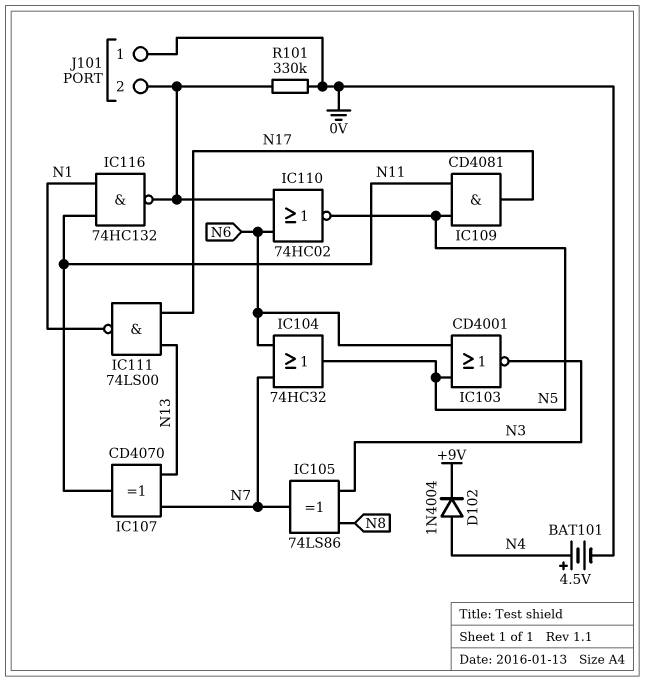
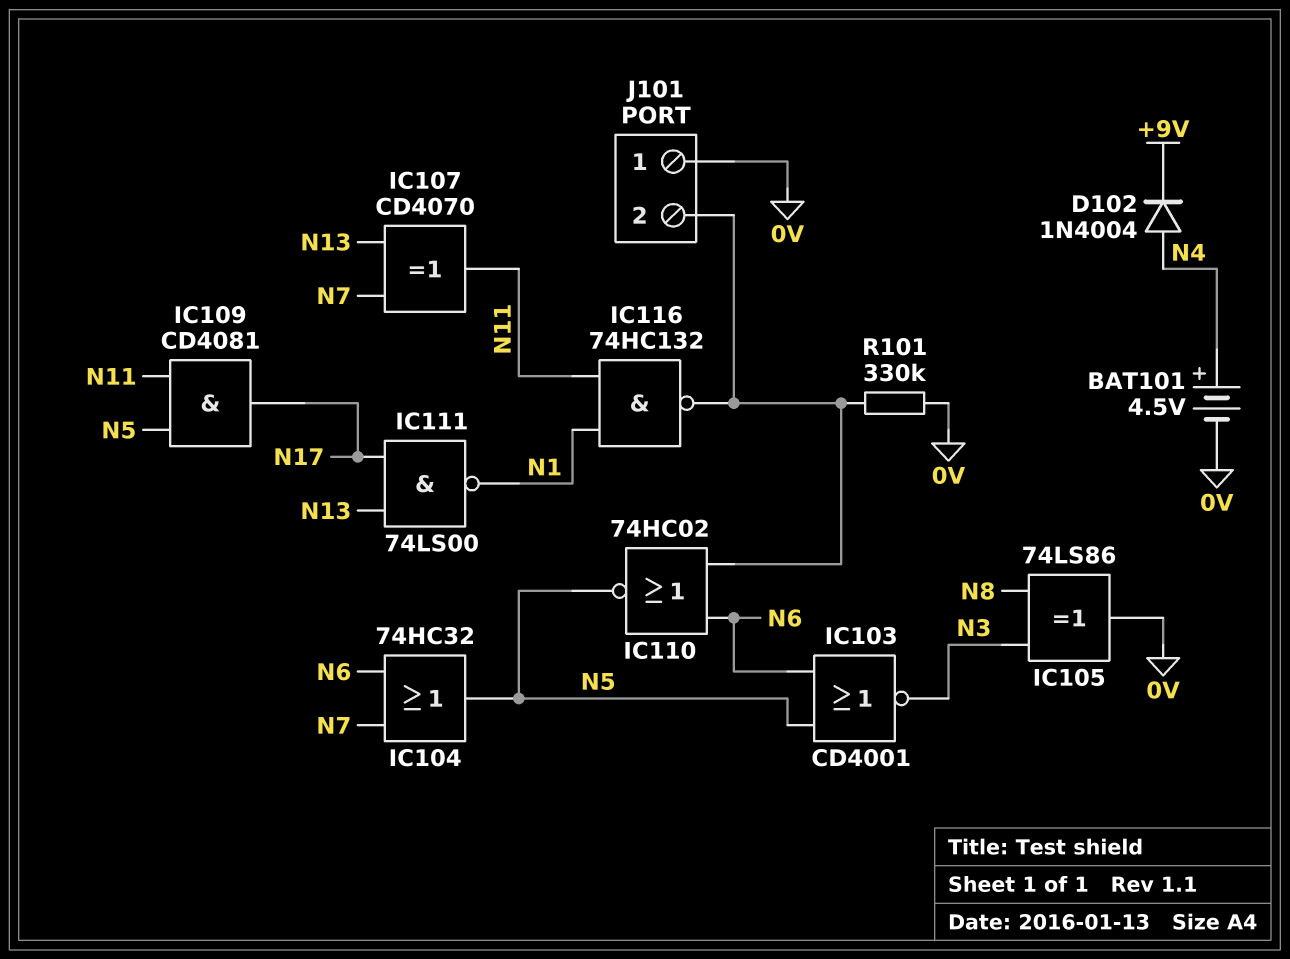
IC105: XOR 74LS86 (in N3, in N8, out N7) -> XOR 74LS86 (in N3, in N8, out 0V)

